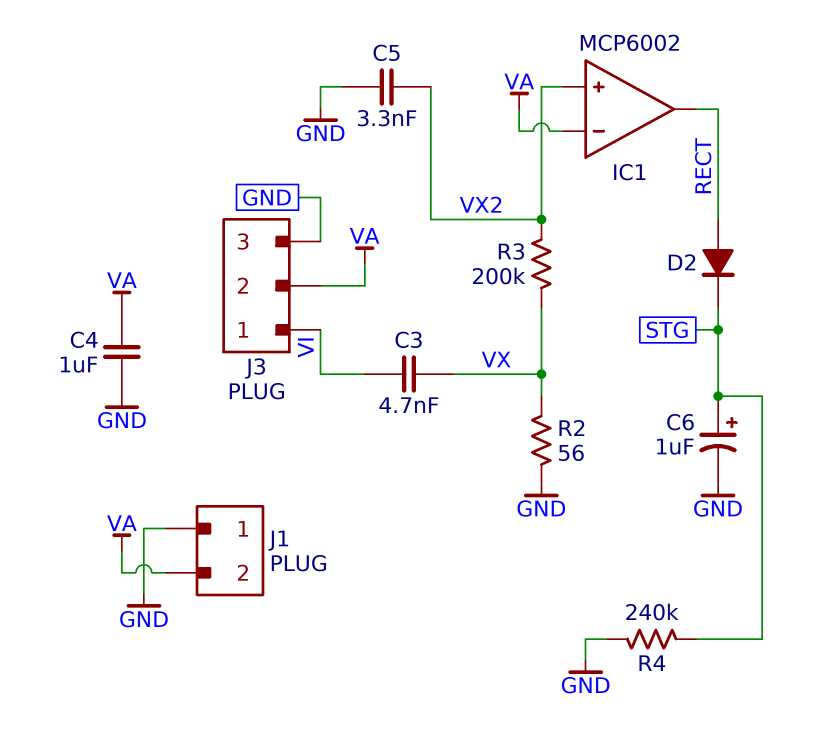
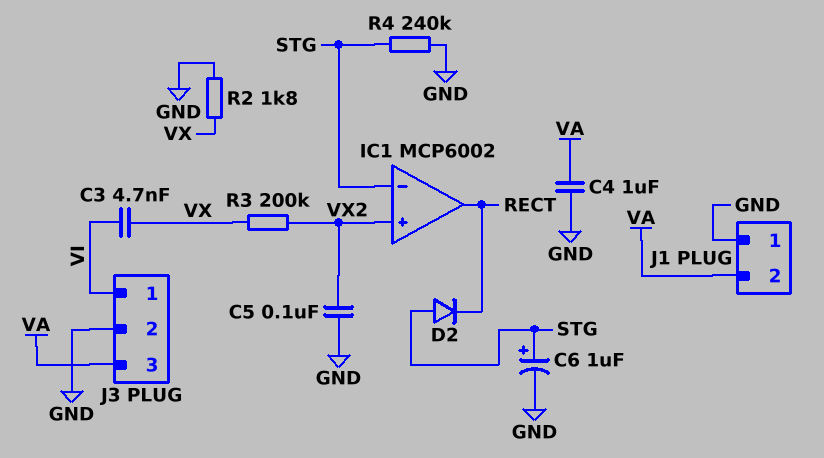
C5: 3.3nF (GND, VX2) -> 100nF (GND, VX2)
D2: diode (A RECT, K STG) -> diode (A STG, K RECT)
IC1 pin in-: VA -> STG
J3 pin 2: VA -> GND
J3 pin 3: GND -> VA
R2: 56 (GND, VX) -> 1.8k (GND, VX)

